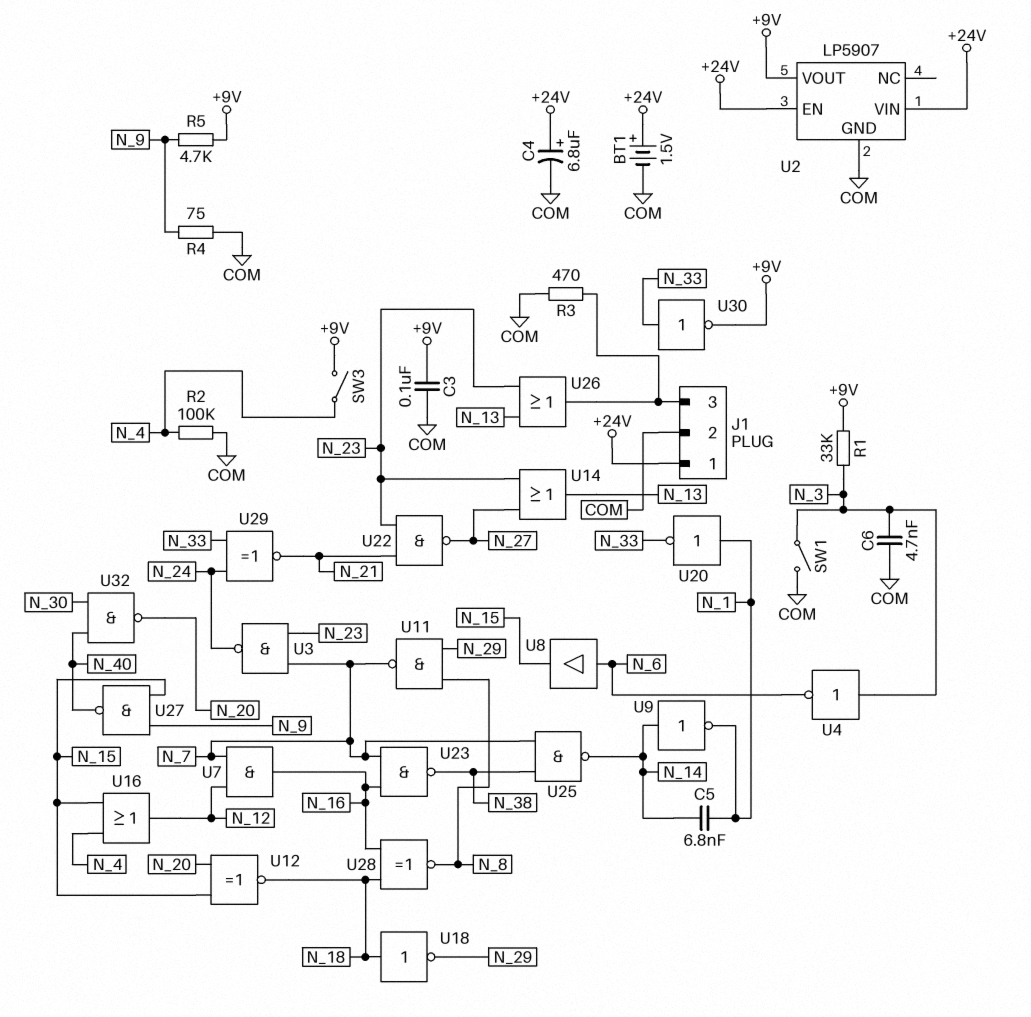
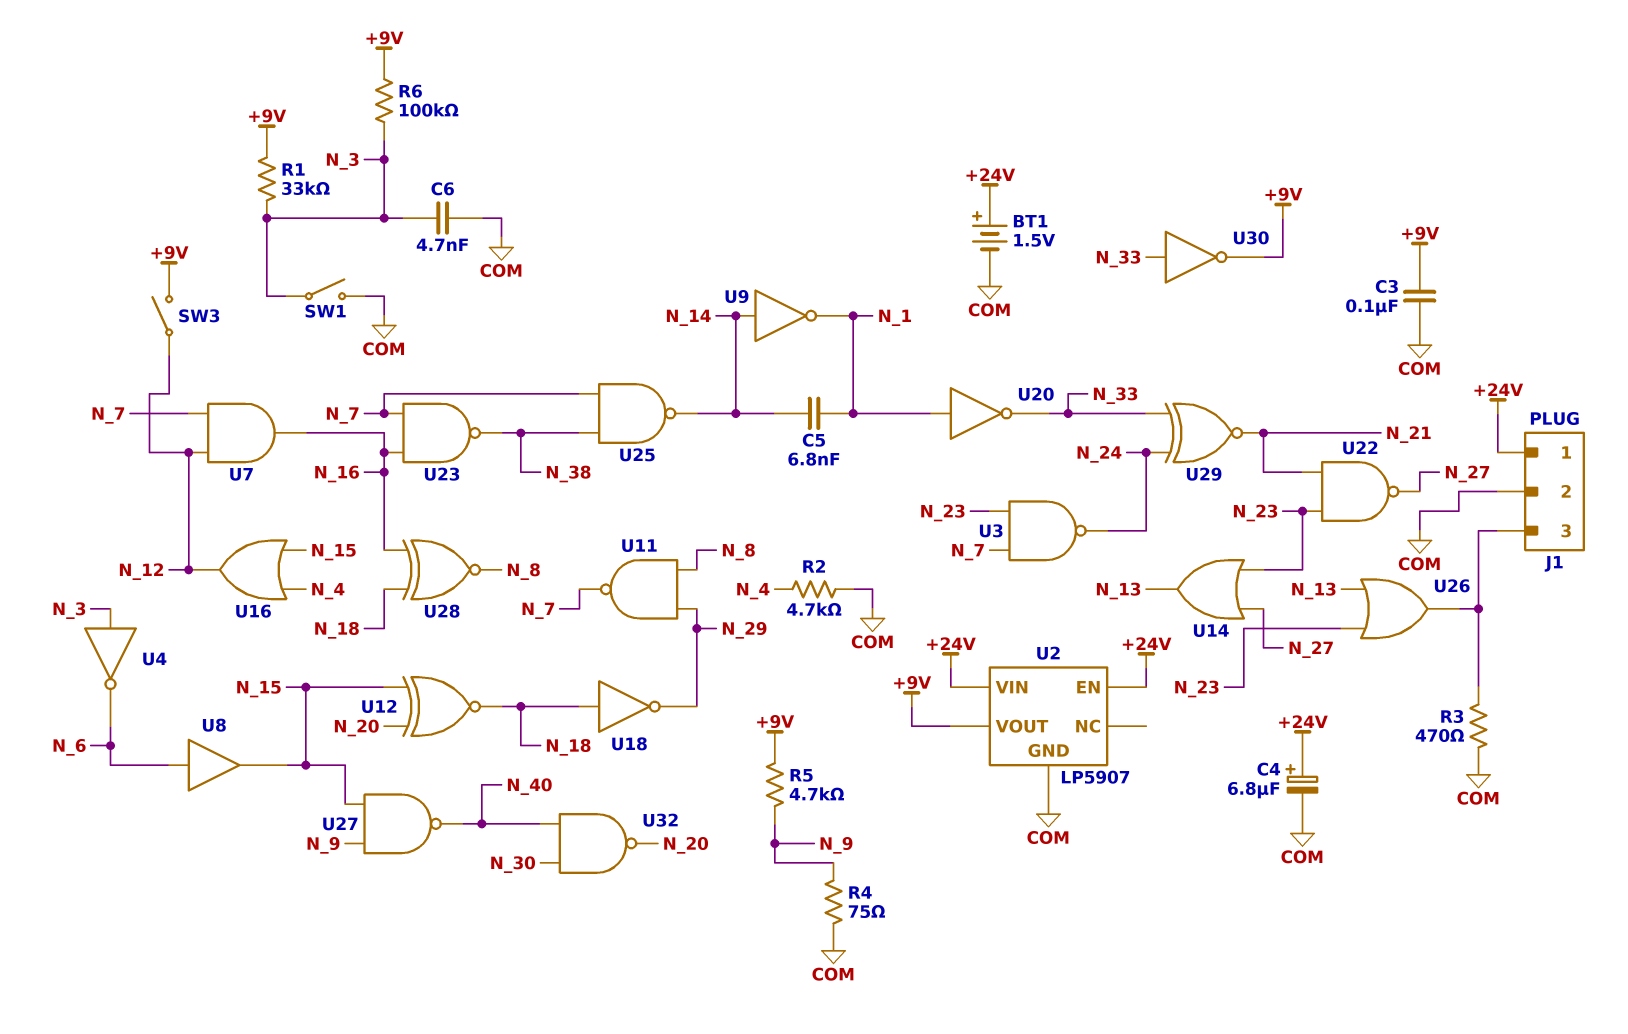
R2: 100k (COM, N_4) -> 4.7k (COM, N_4)
R6: none -> 100k (+9V, N_3)
SW3: switch (+9V, N_4) -> switch (+9V, N_12)

